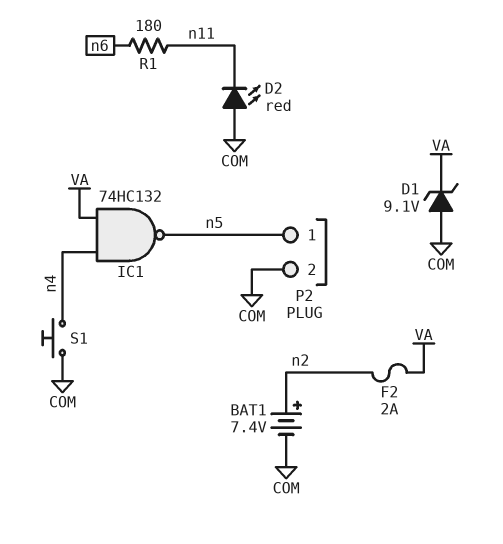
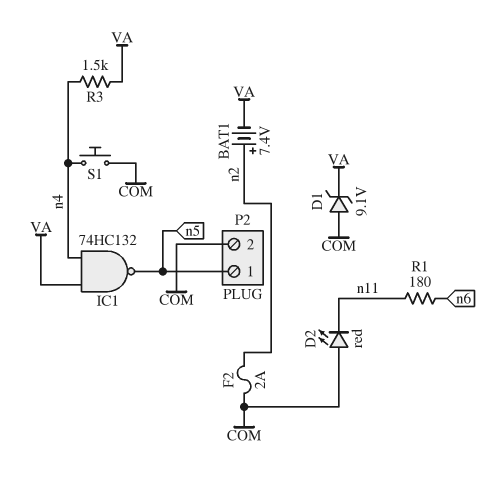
BAT1: 7.4V (plus n2, minus COM) -> 7.4V (plus n2, minus VA)
F2: 2A (VA, n2) -> 2A (COM, n2)
R3: none -> 1.5k (VA, n4)

